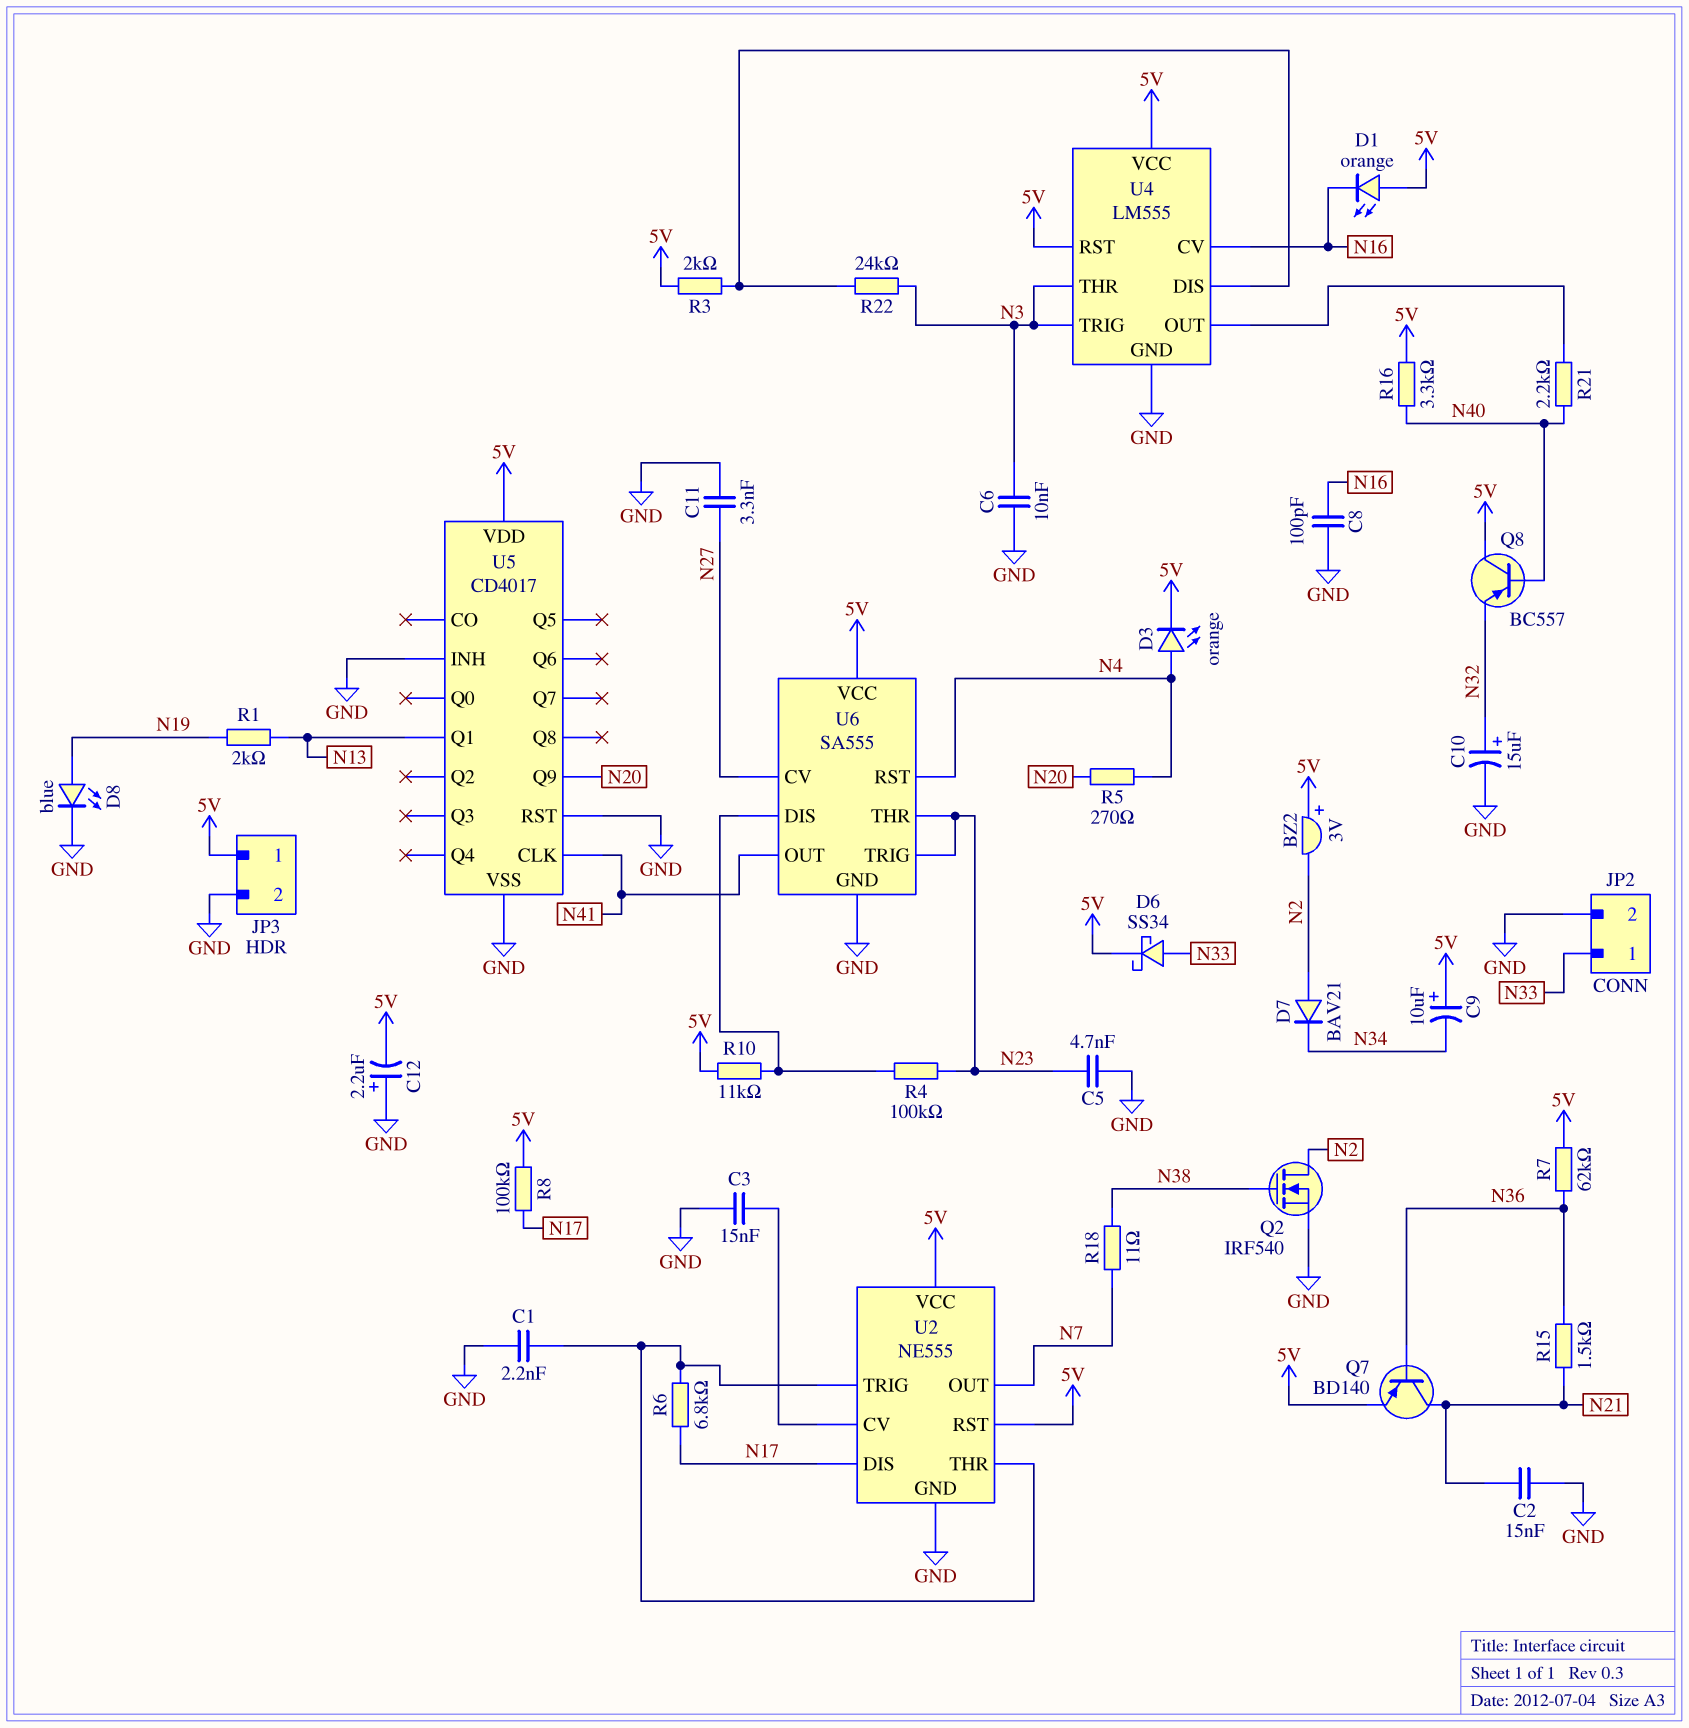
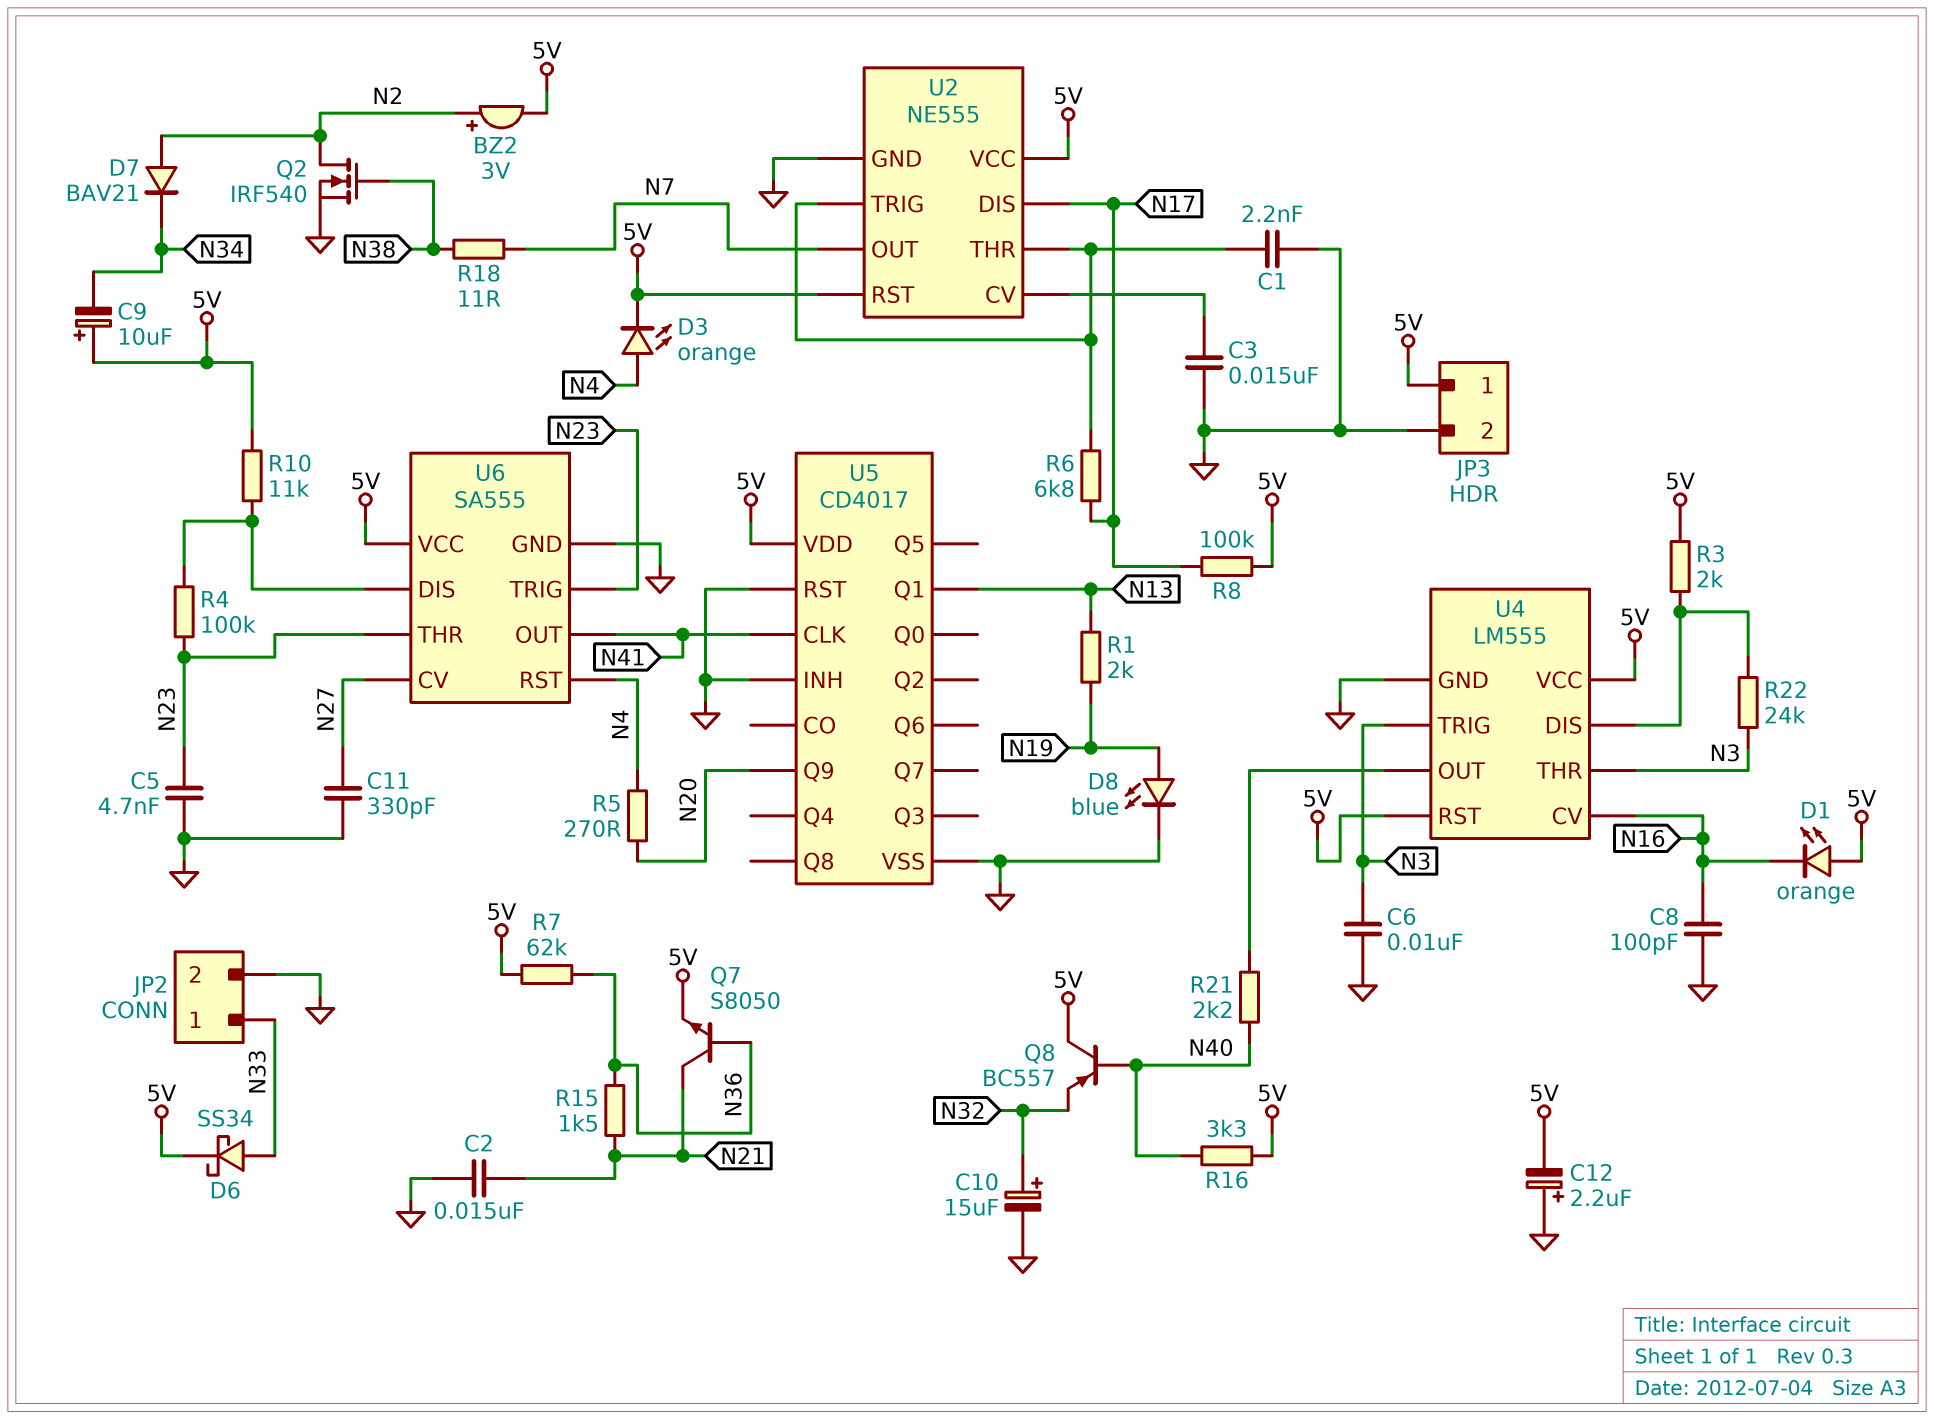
BZ2: buzzer 3V (plus 5V, minus N2) -> buzzer 3V (plus N2, minus 5V)
C11: 3.3nF (GND, N27) -> 330pF (GND, N27)
Q7: PNP BD140 (B N36, C N21, E 5V) -> NPN S8050 (B N36, C N21, E 5V)

